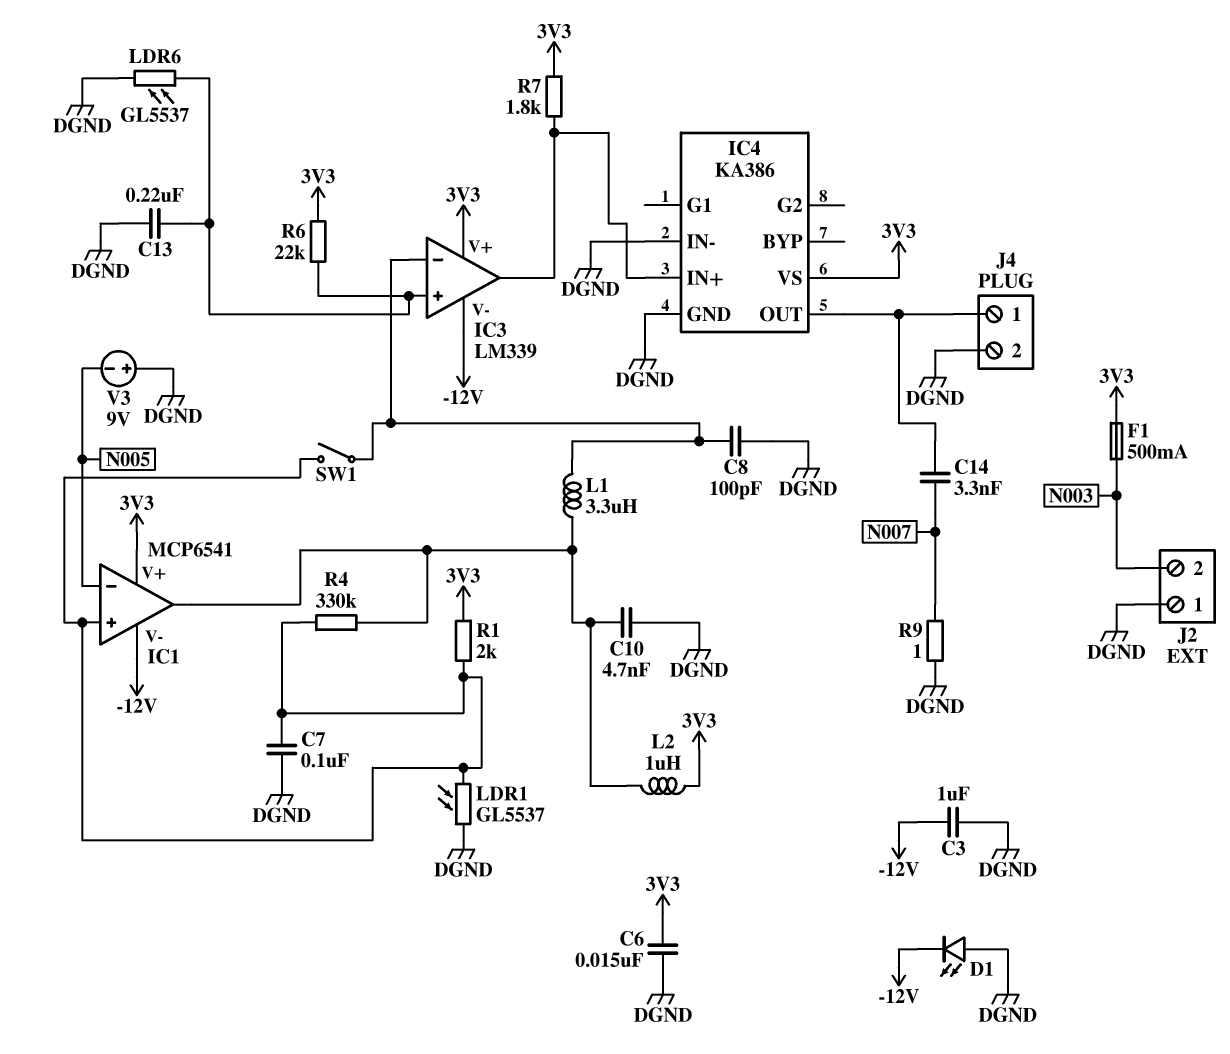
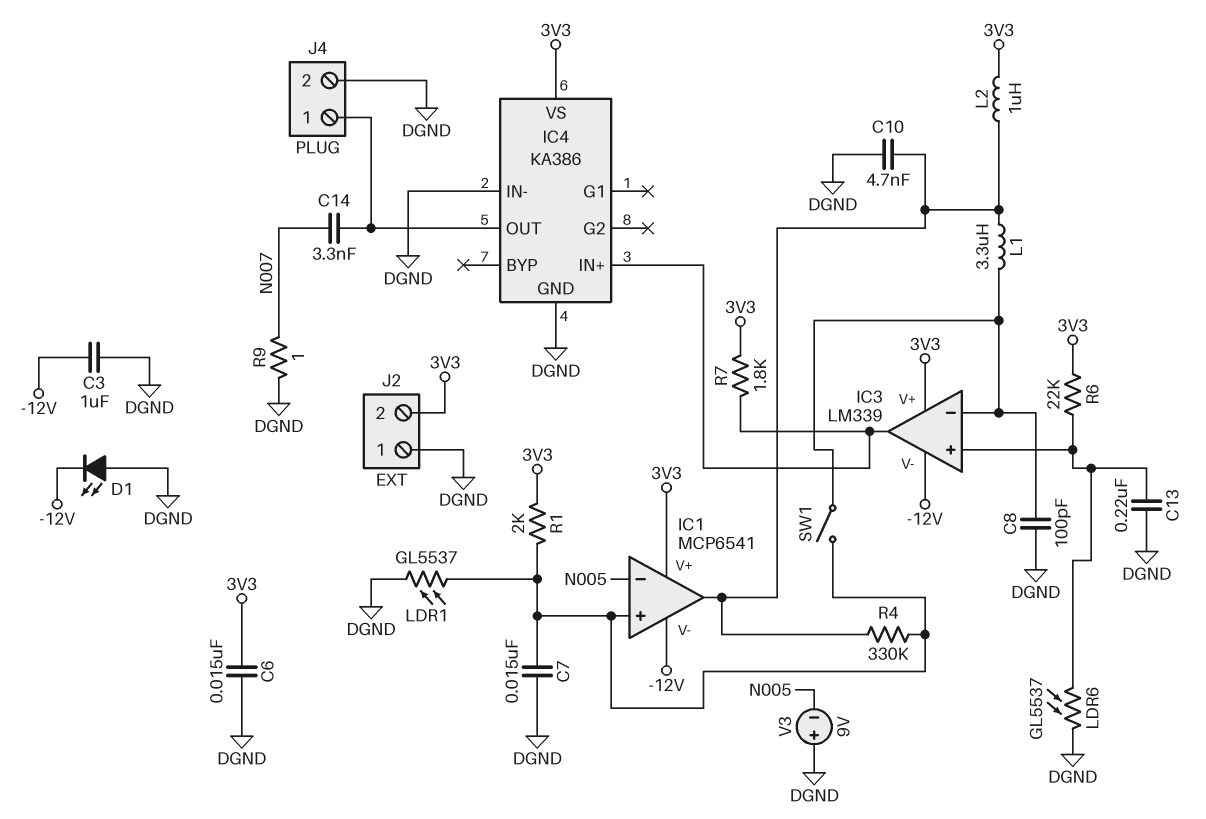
C7: 100nF (DGND, IC1/in+) -> 15nF (DGND, IC1/in+)
F1: 500mA (3V3, N003) -> none
J2 pin 2: N003 -> 3V3

